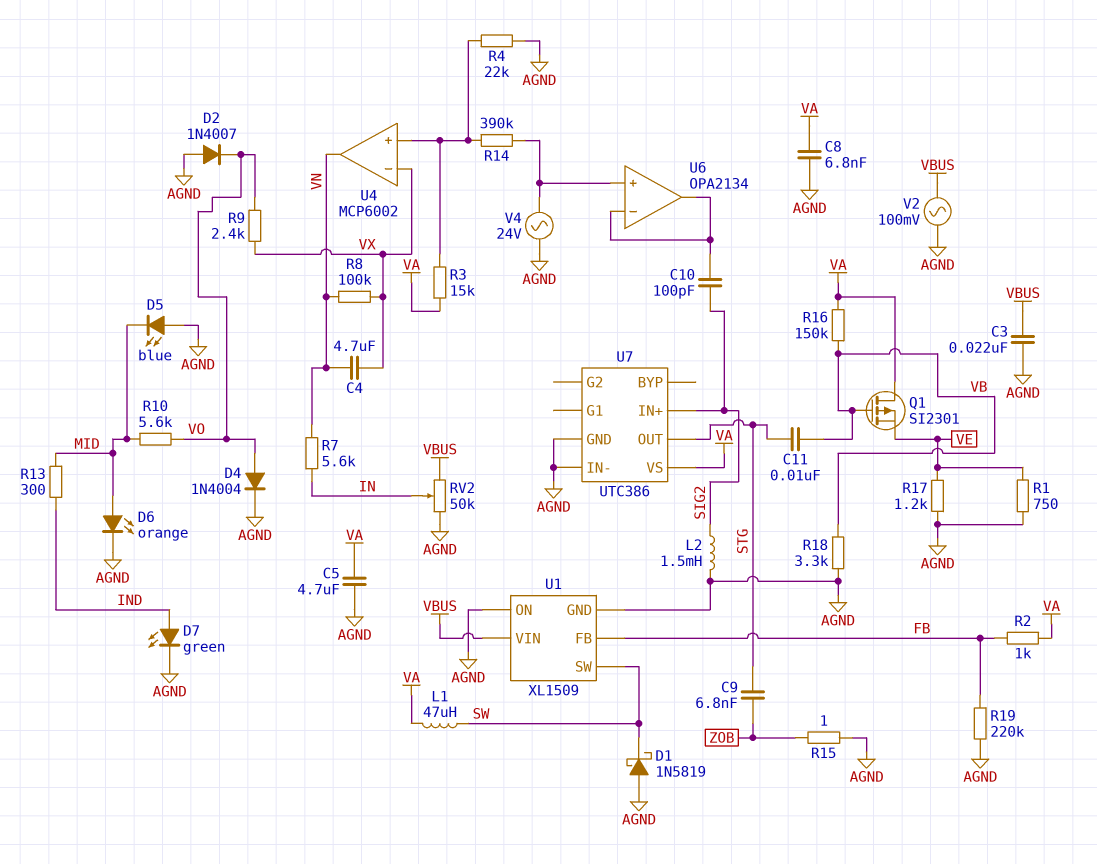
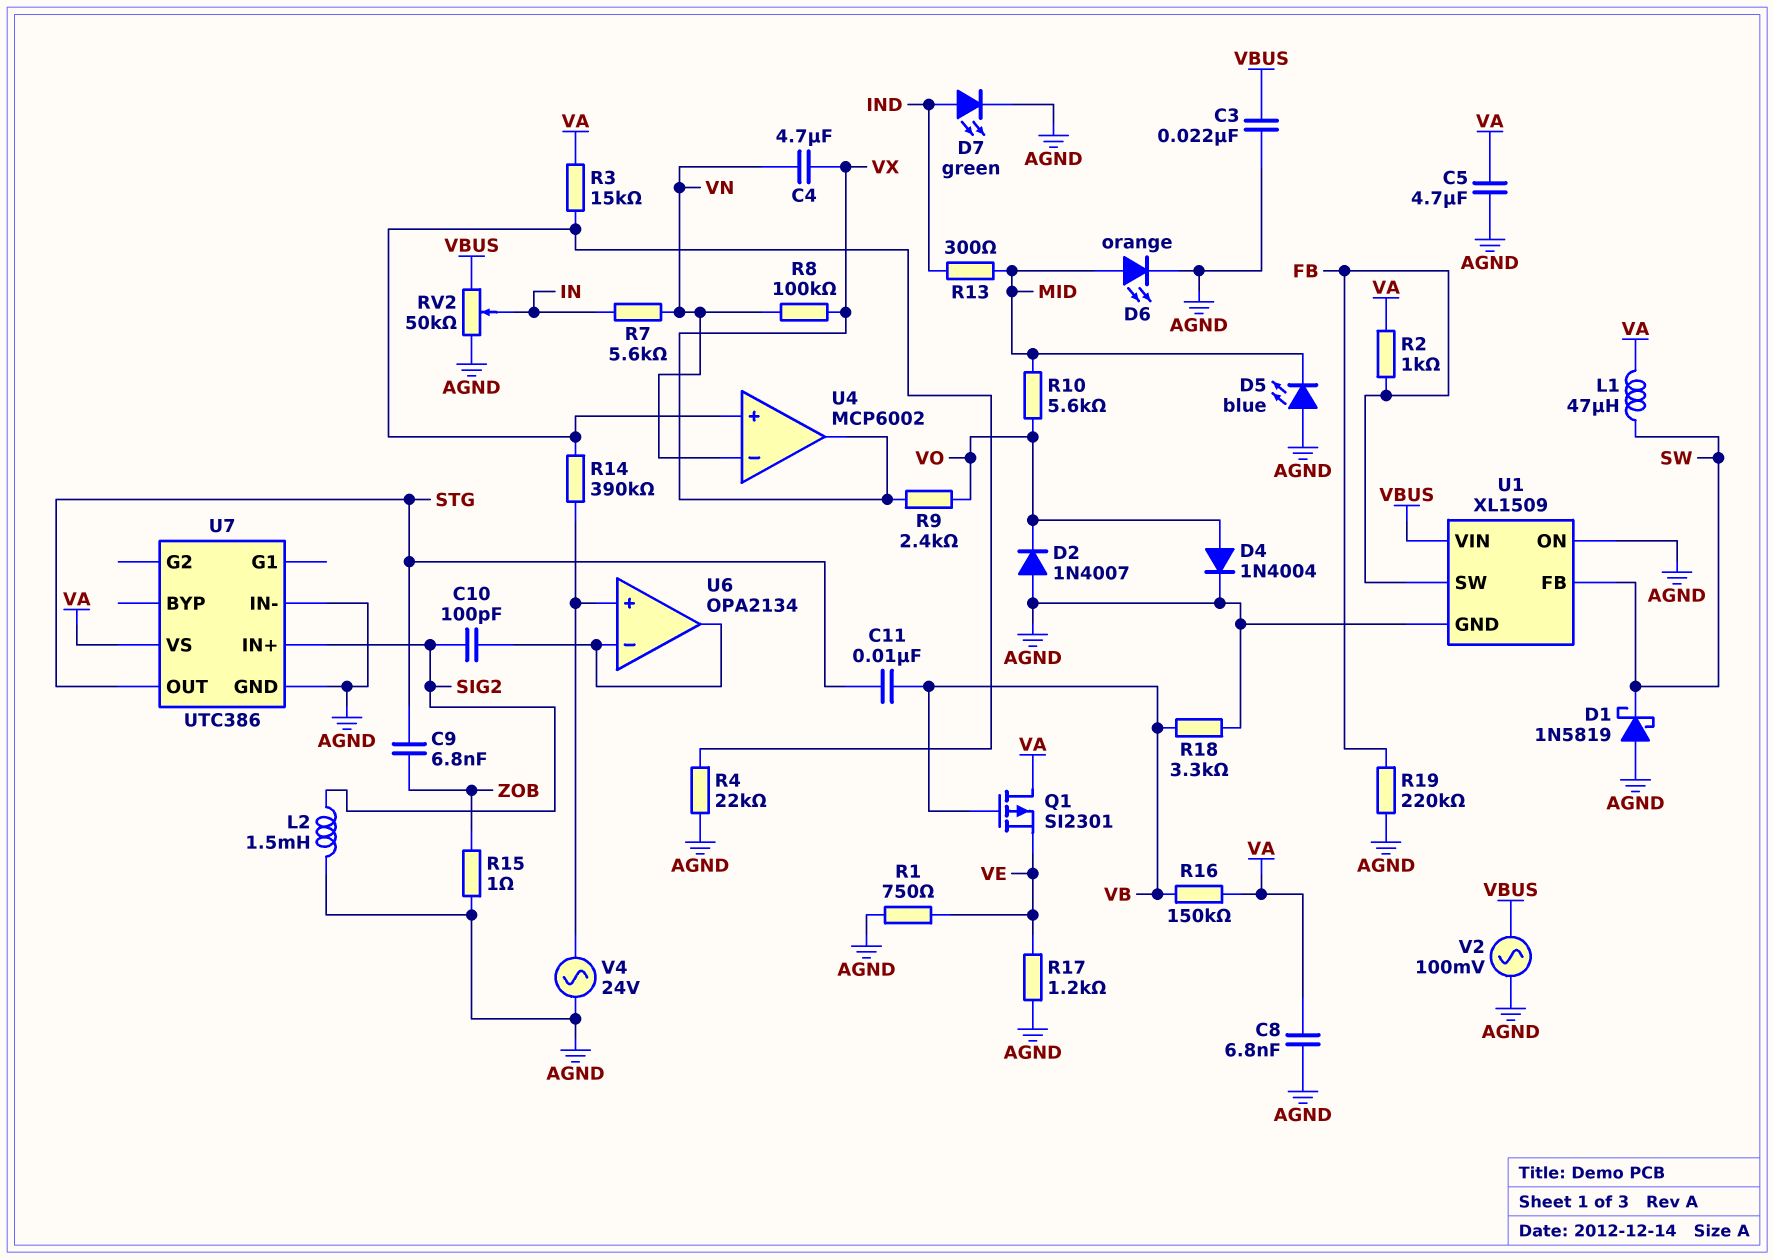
U1 pin FB: FB -> SW
U1 pin SW: SW -> FB
U4 pin in-: VX -> VN
U4 pin out: VN -> VX

